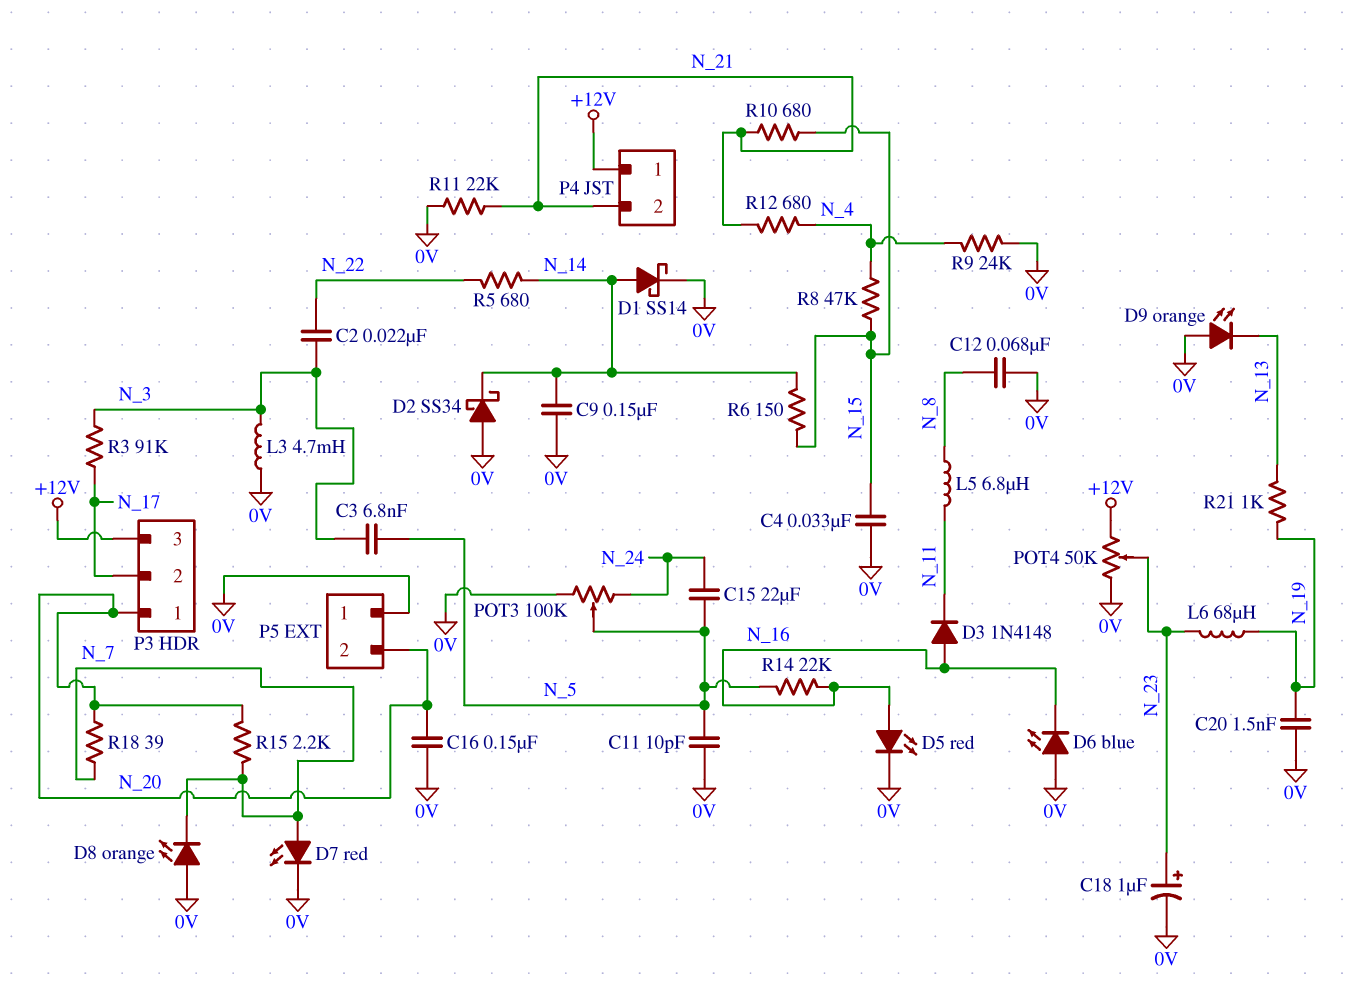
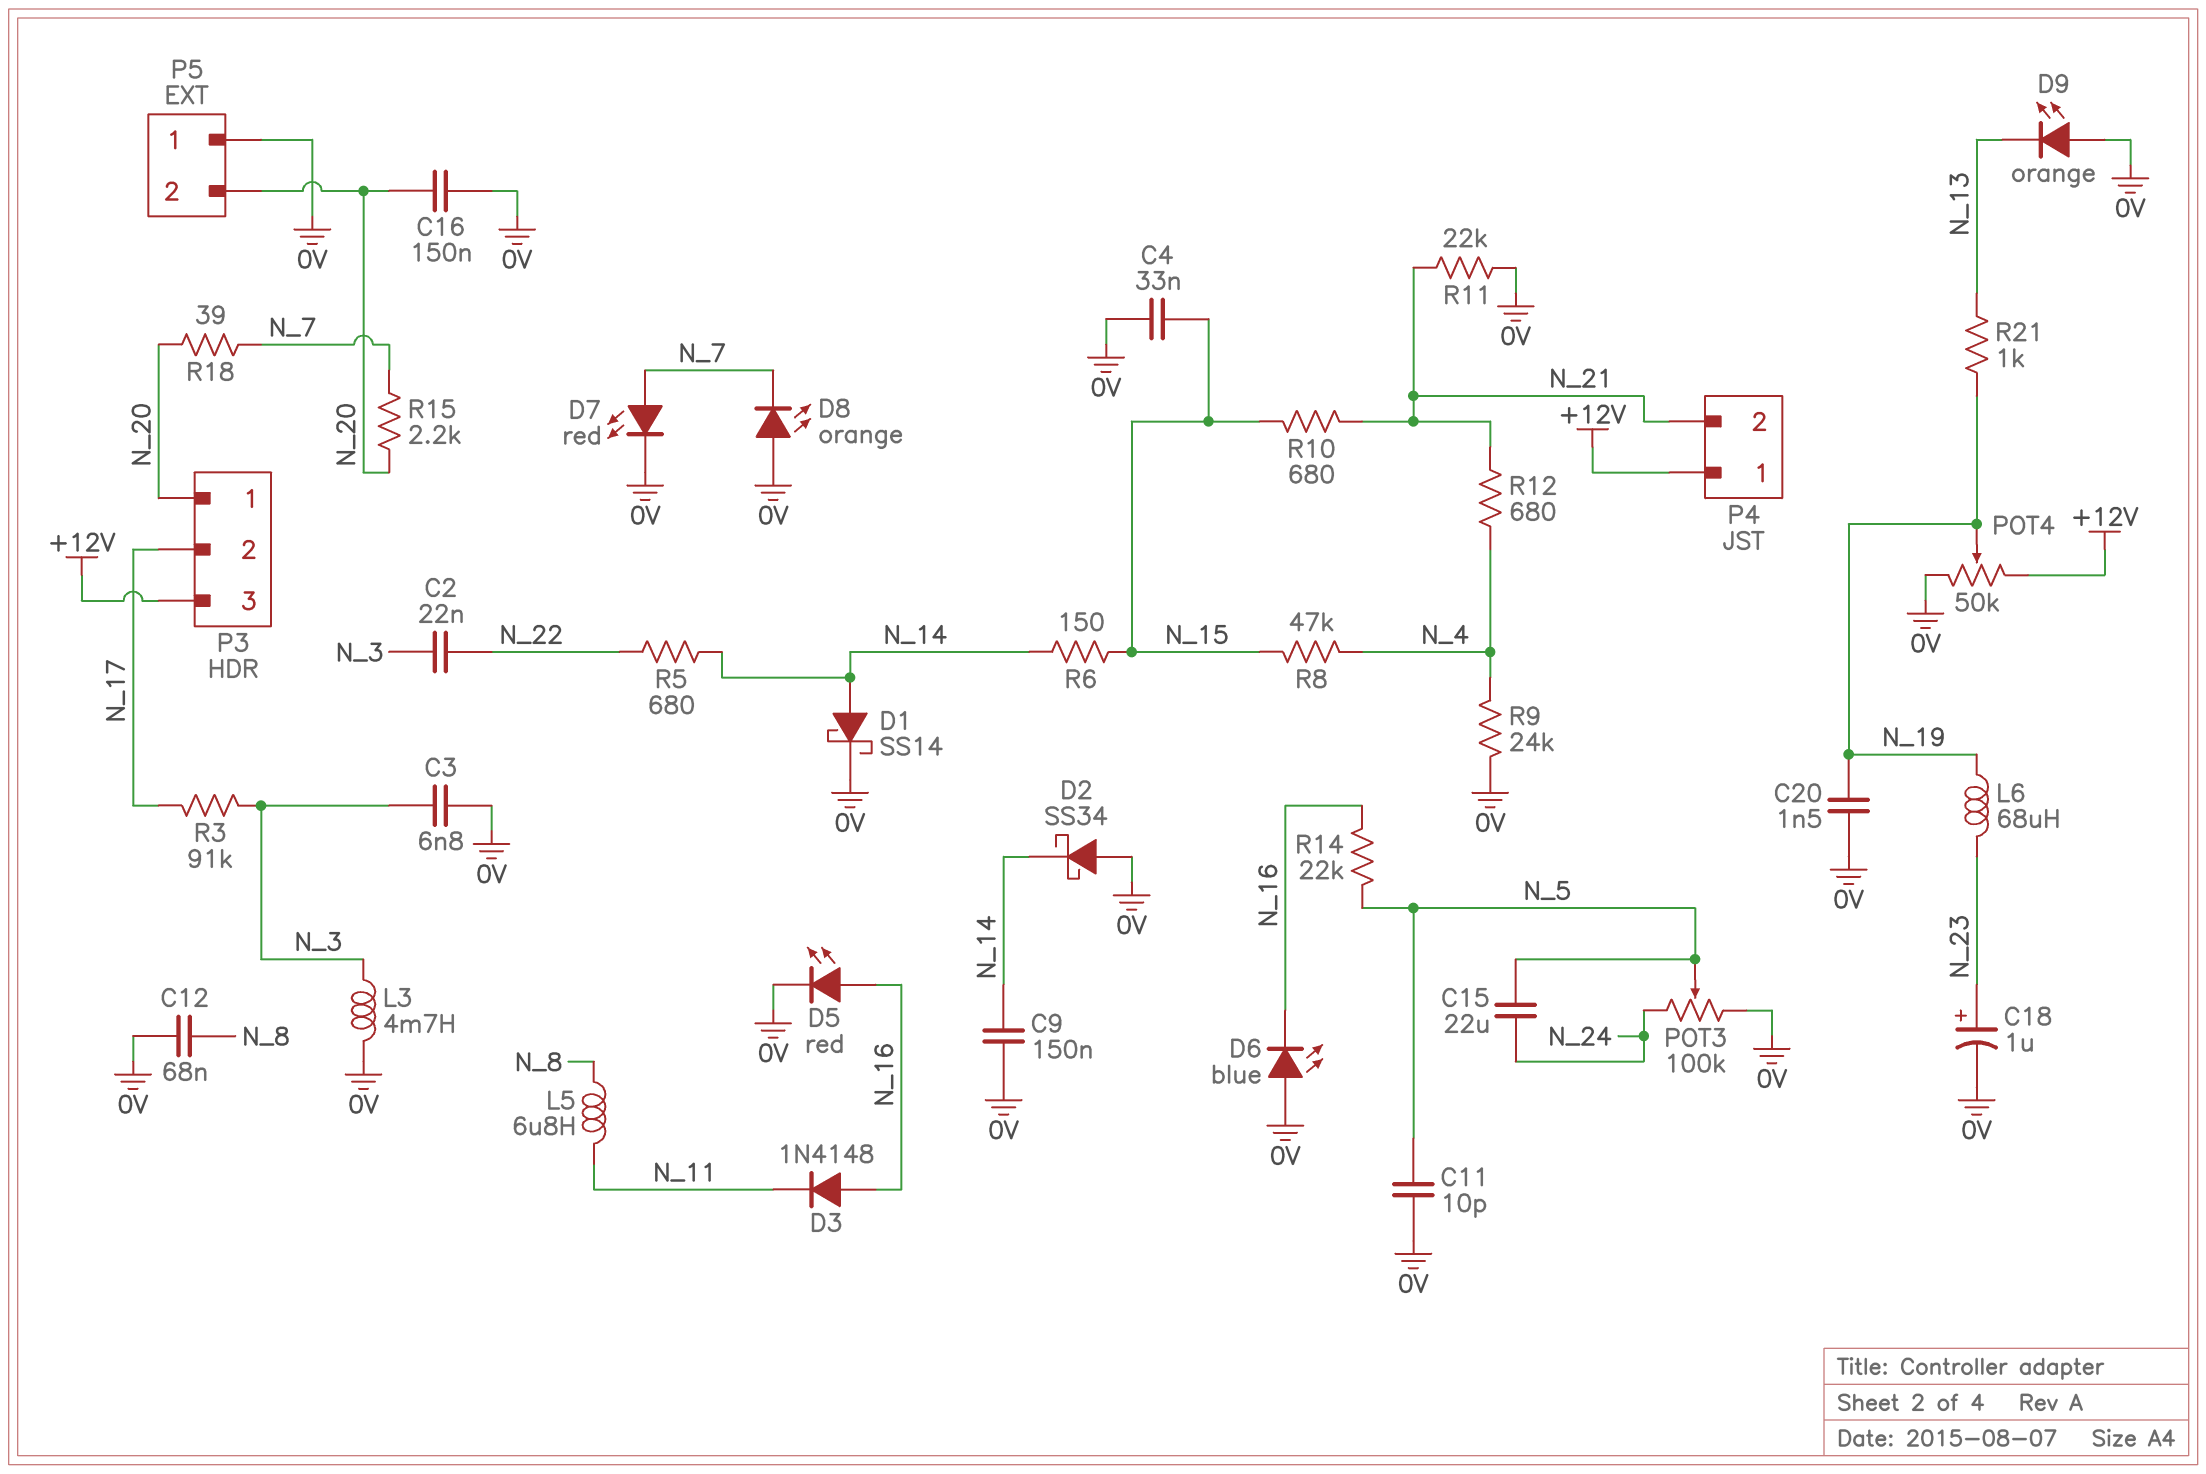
C3: 6.8nF (N_3, N_5) -> 6.8nF (0V, N_3)
POT4: 50k (+12V, 0V, wiper N_23) -> 50k (+12V, 0V, wiper N_19)

